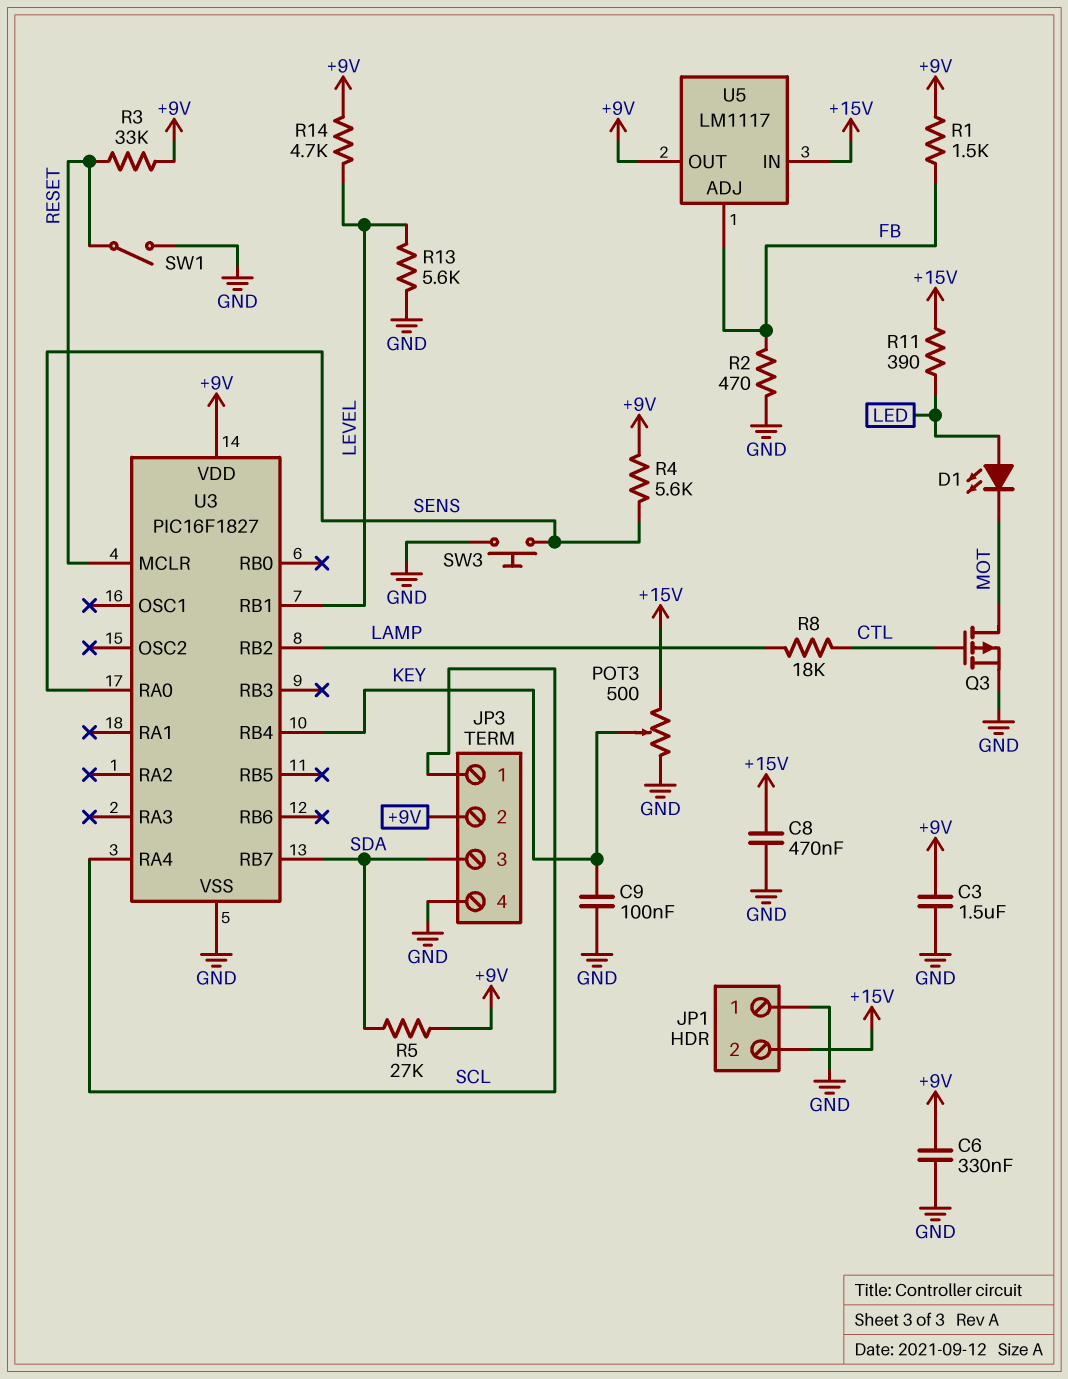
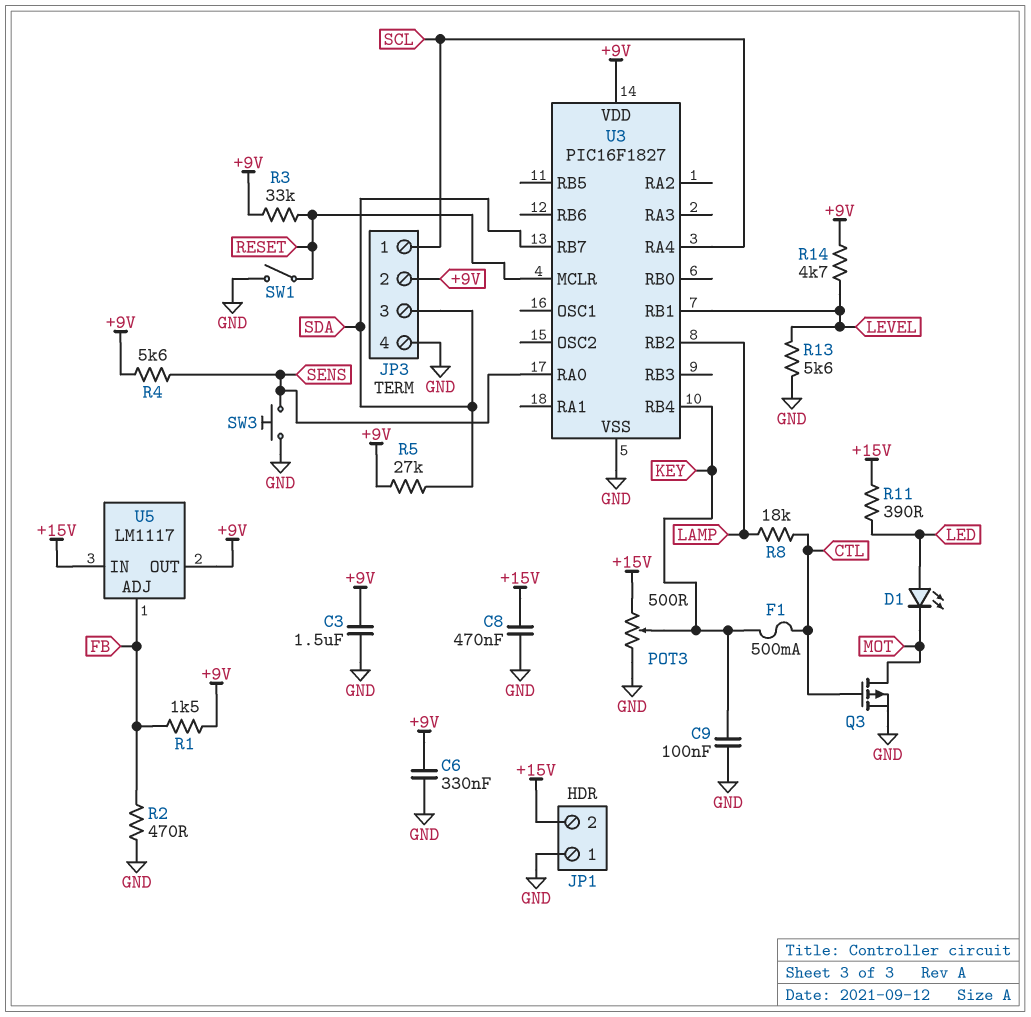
F1: none -> 500mA (CTL, KEY)

